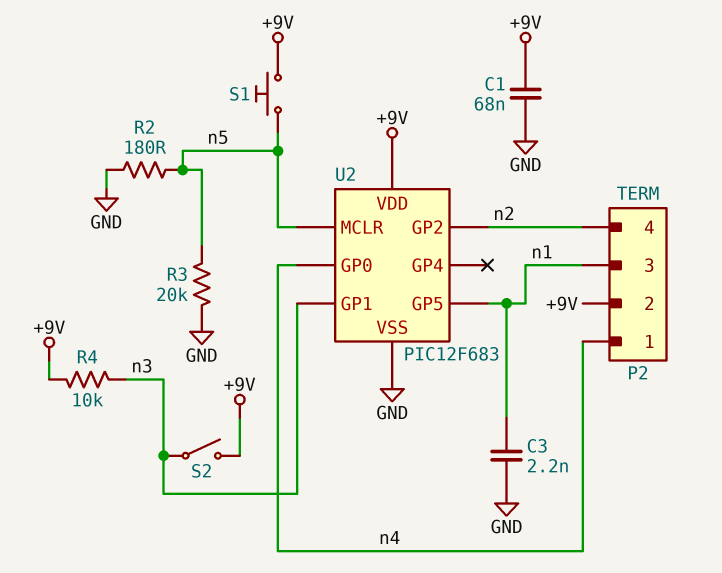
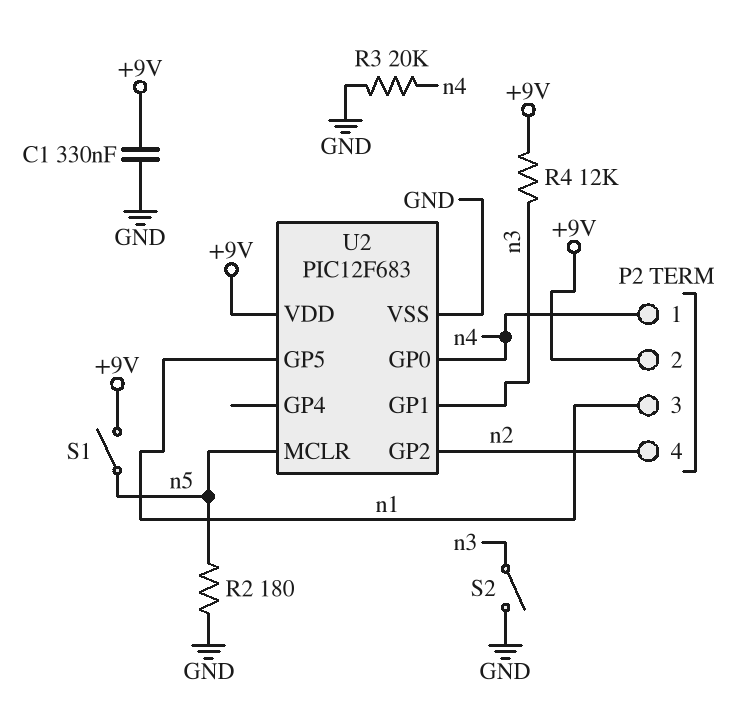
C1: 68nF (+9V, GND) -> 330nF (+9V, GND)
C3: 2.2nF (GND, n1) -> none
R3: 20k (GND, n5) -> 20k (GND, n4)
R4: 10k (+9V, n3) -> 12k (+9V, n3)
S1: button (+9V, n5) -> switch (+9V, n5)
S2: switch (+9V, n3) -> switch (GND, n3)

